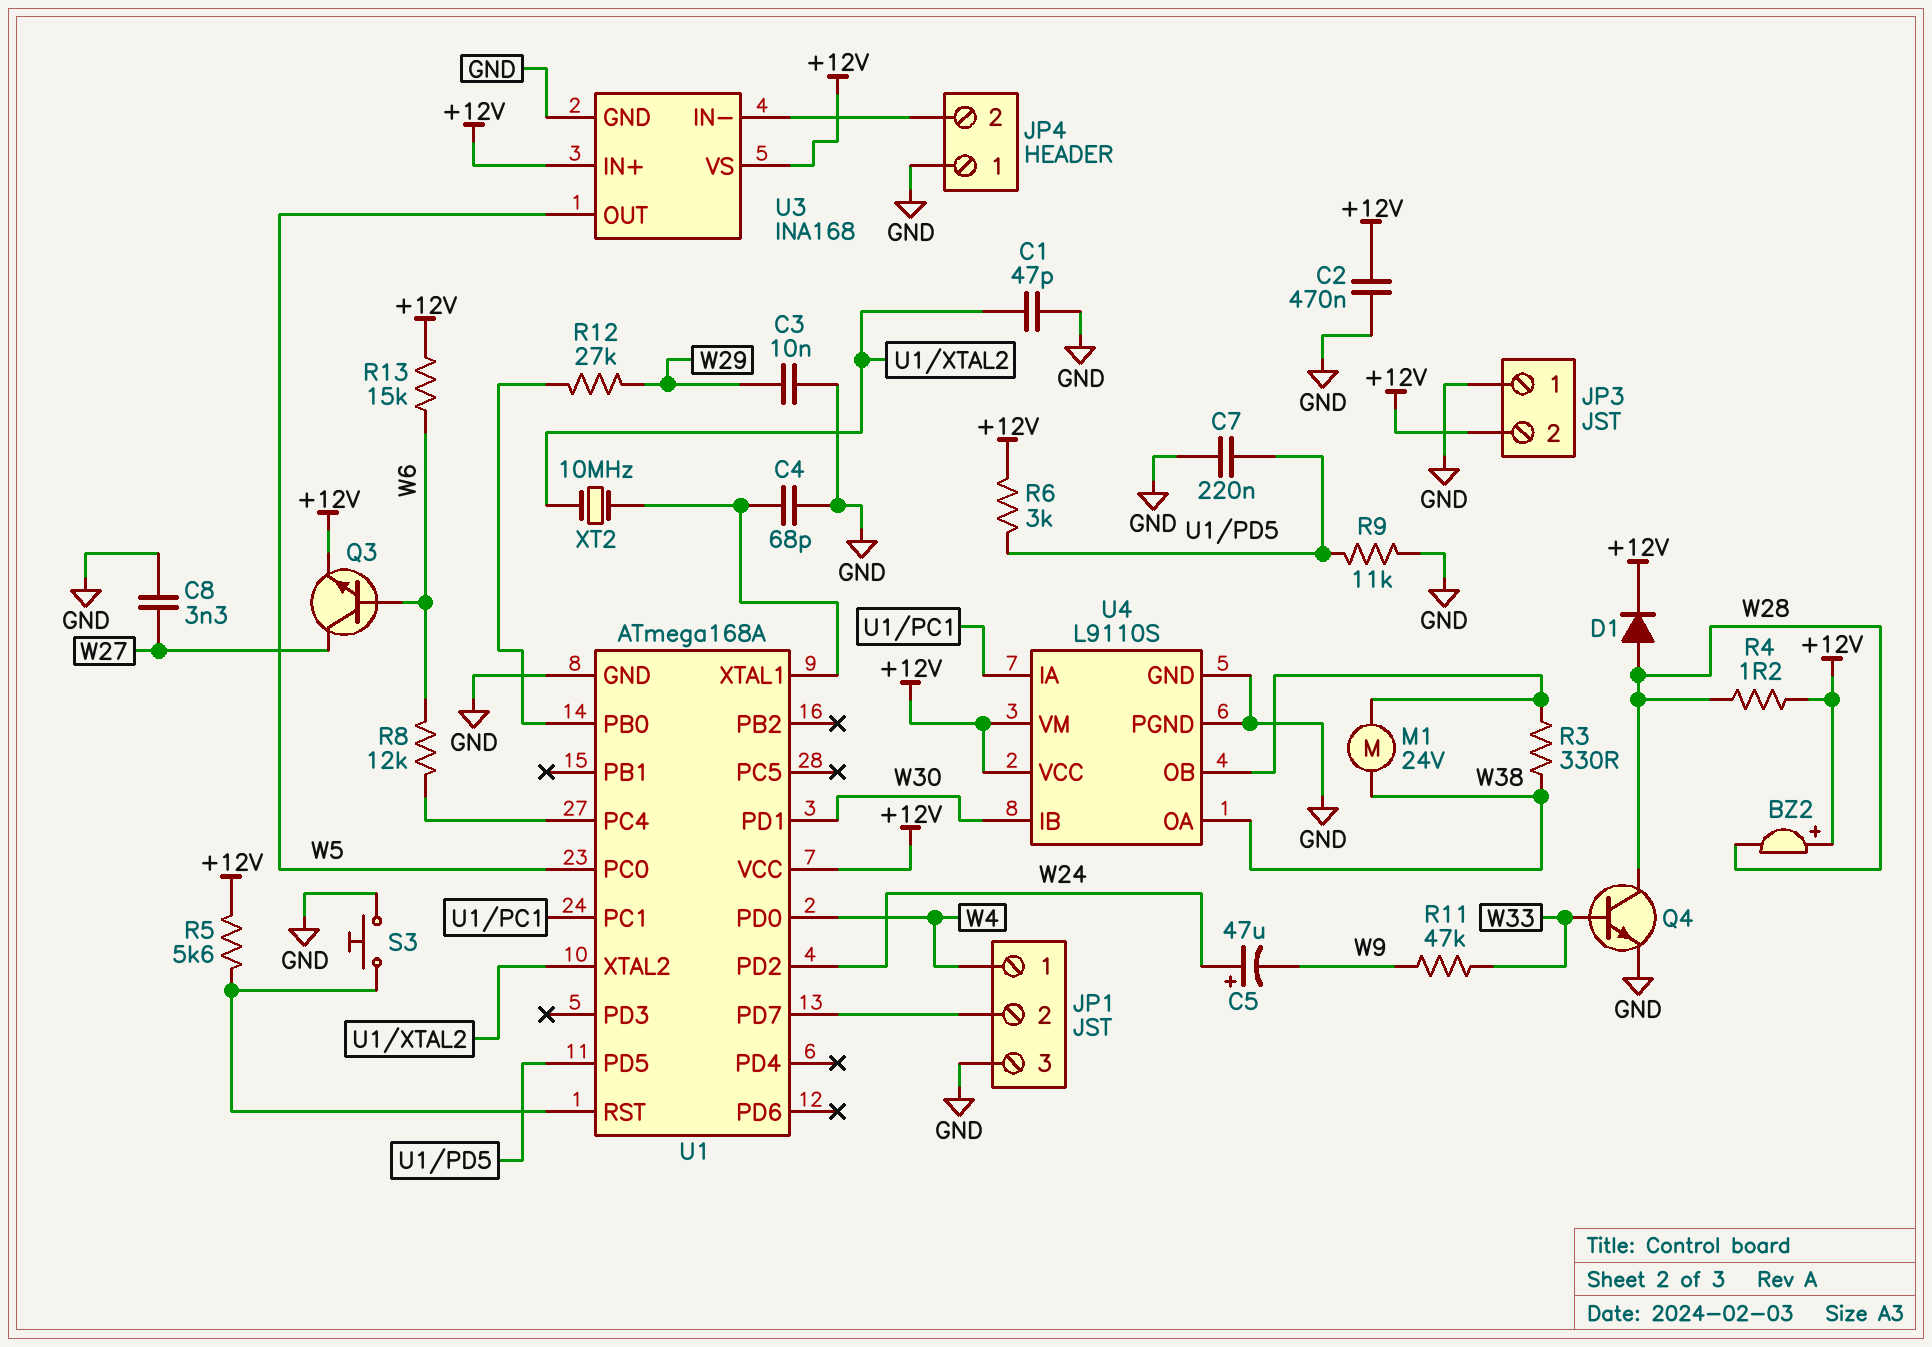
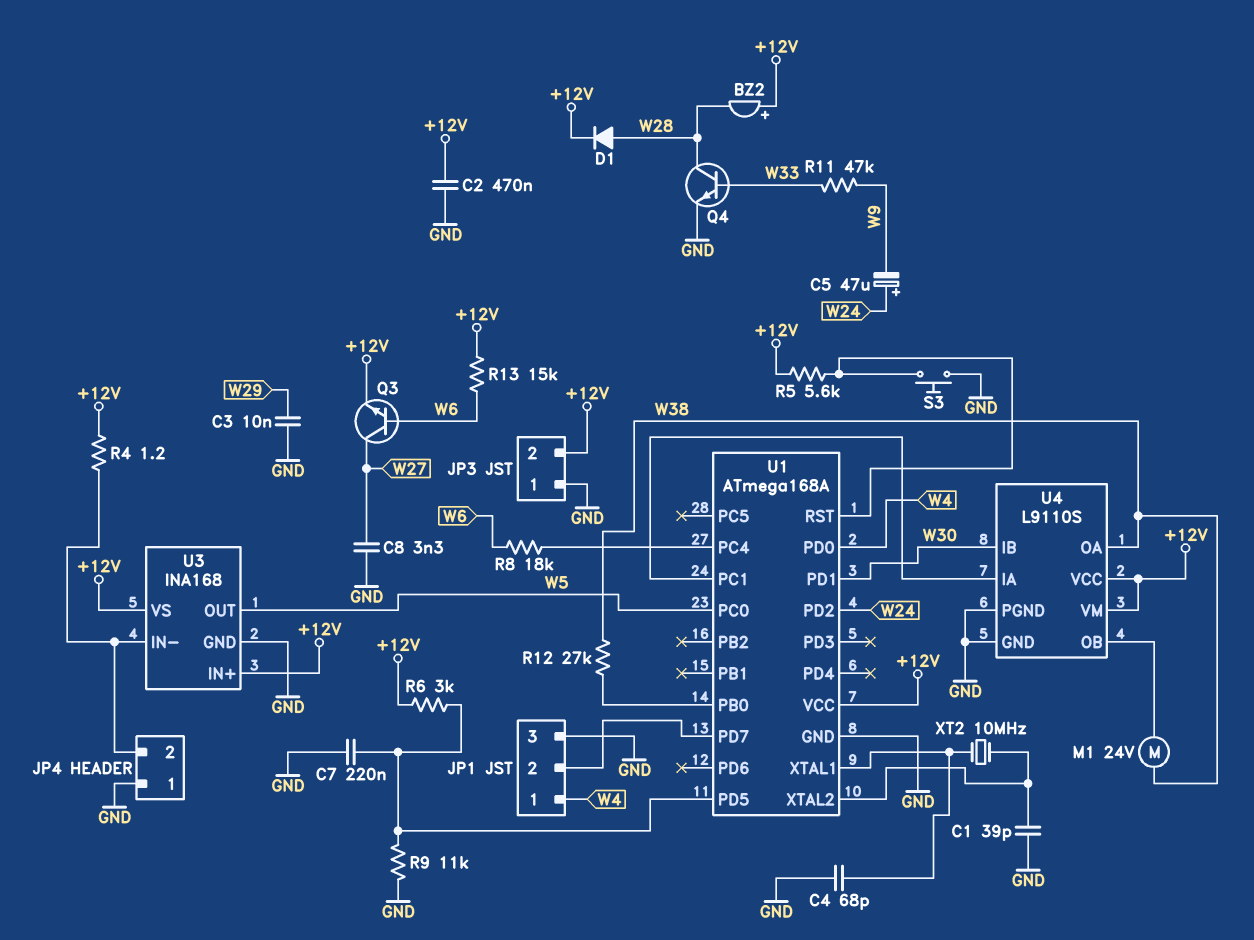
C1: 47pF (GND, U1/XTAL2) -> 39pF (GND, U1/XTAL2)
R3: 330 (U4/OB, W38) -> none
R4: 1.2 (+12V, W28) -> 1.2 (+12V, JP4/2)
R8: 12k (U1/PC4, W6) -> 18k (U1/PC4, W6)
R12: 27k (U1/PB0, W29) -> 27k (U1/PB0, W38)

